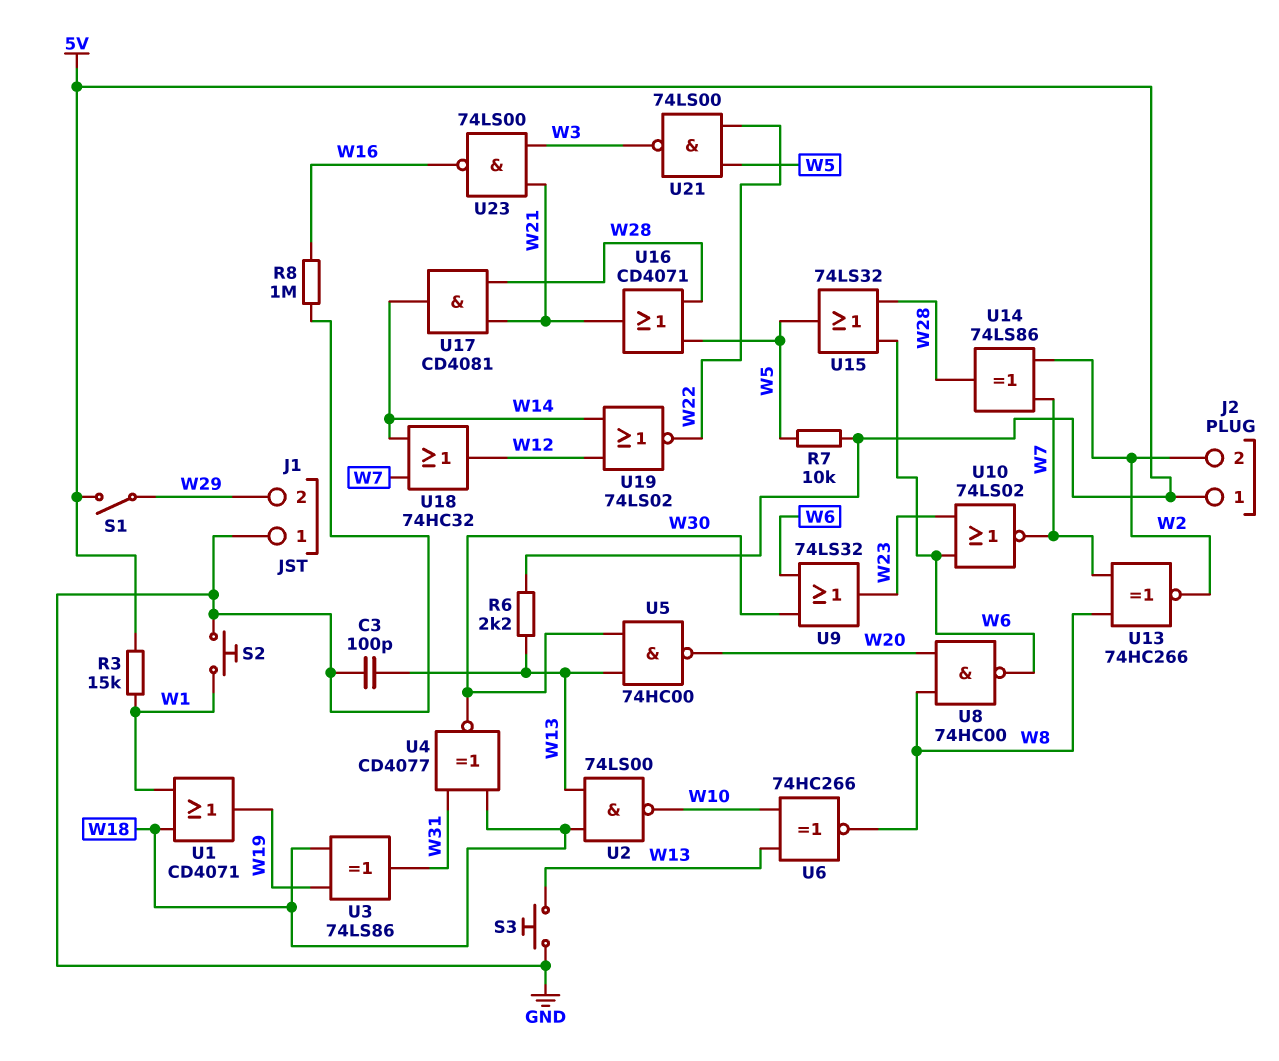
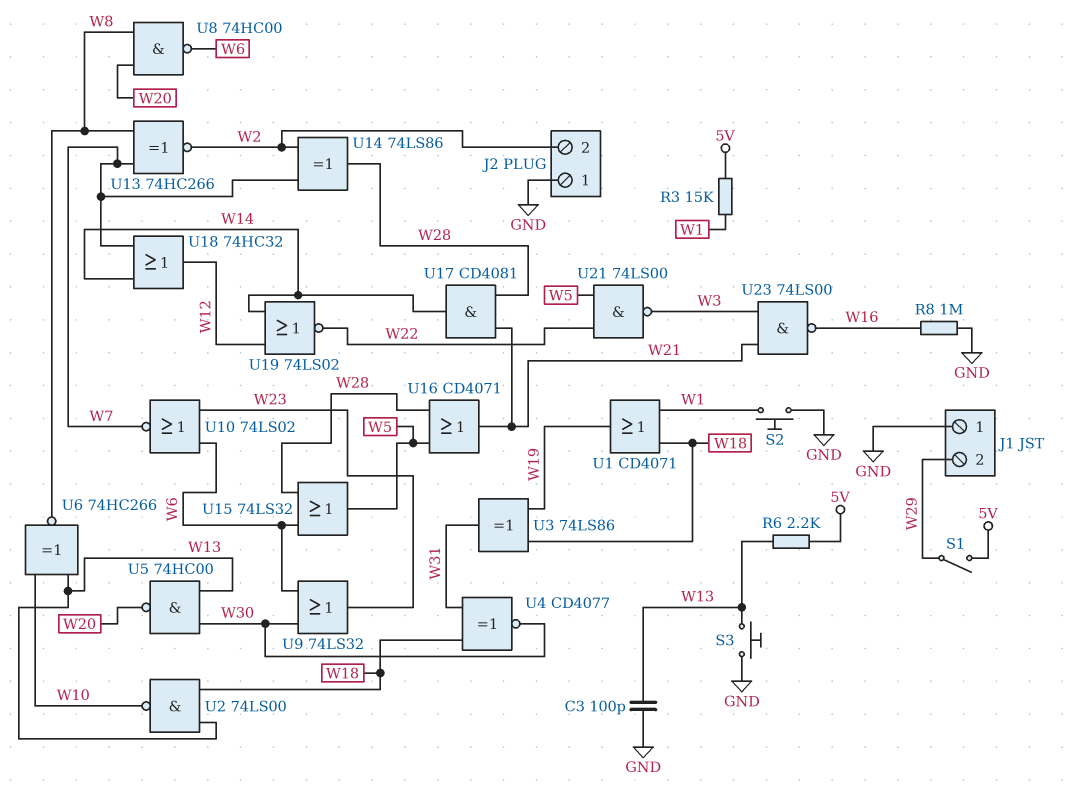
J2 pin 1: 5V -> GND
R7: 10k (5V, W5) -> none

